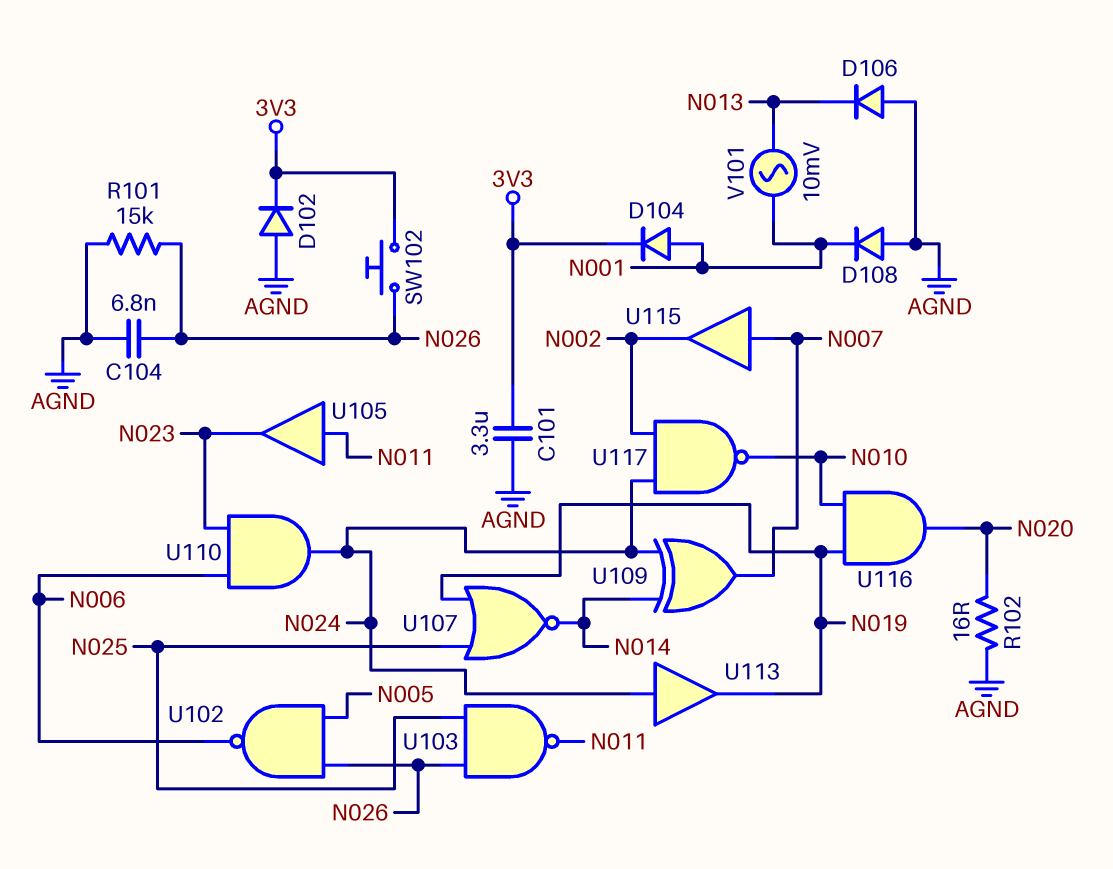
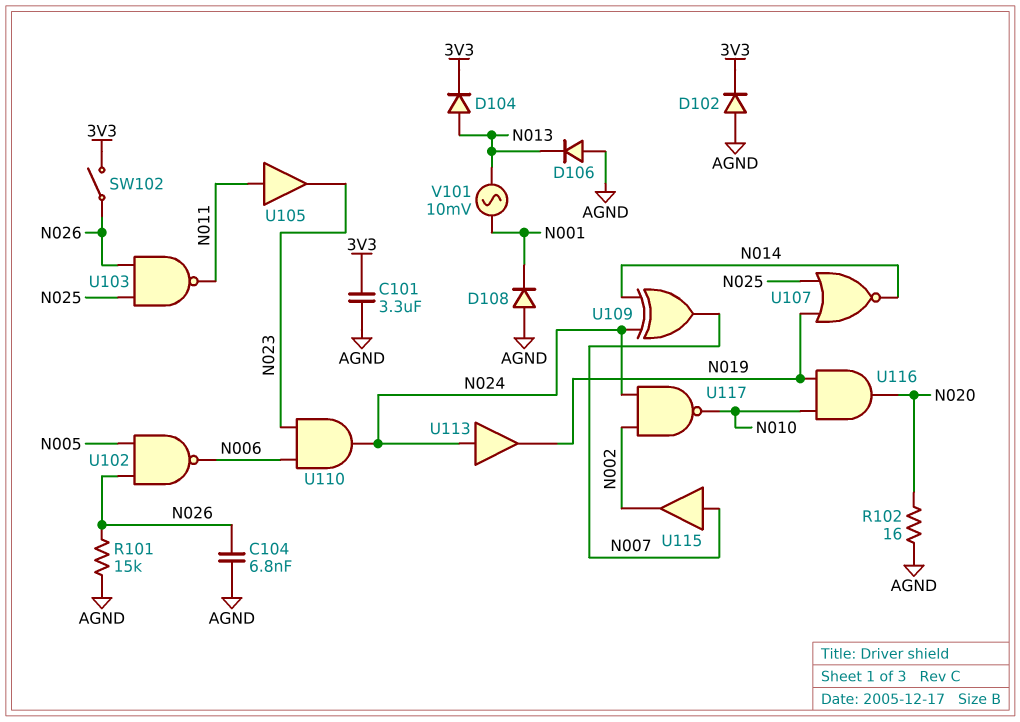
D104: diode (A N001, K 3V3) -> diode (A N013, K 3V3)
SW102: button (3V3, N026) -> switch (3V3, N026)

